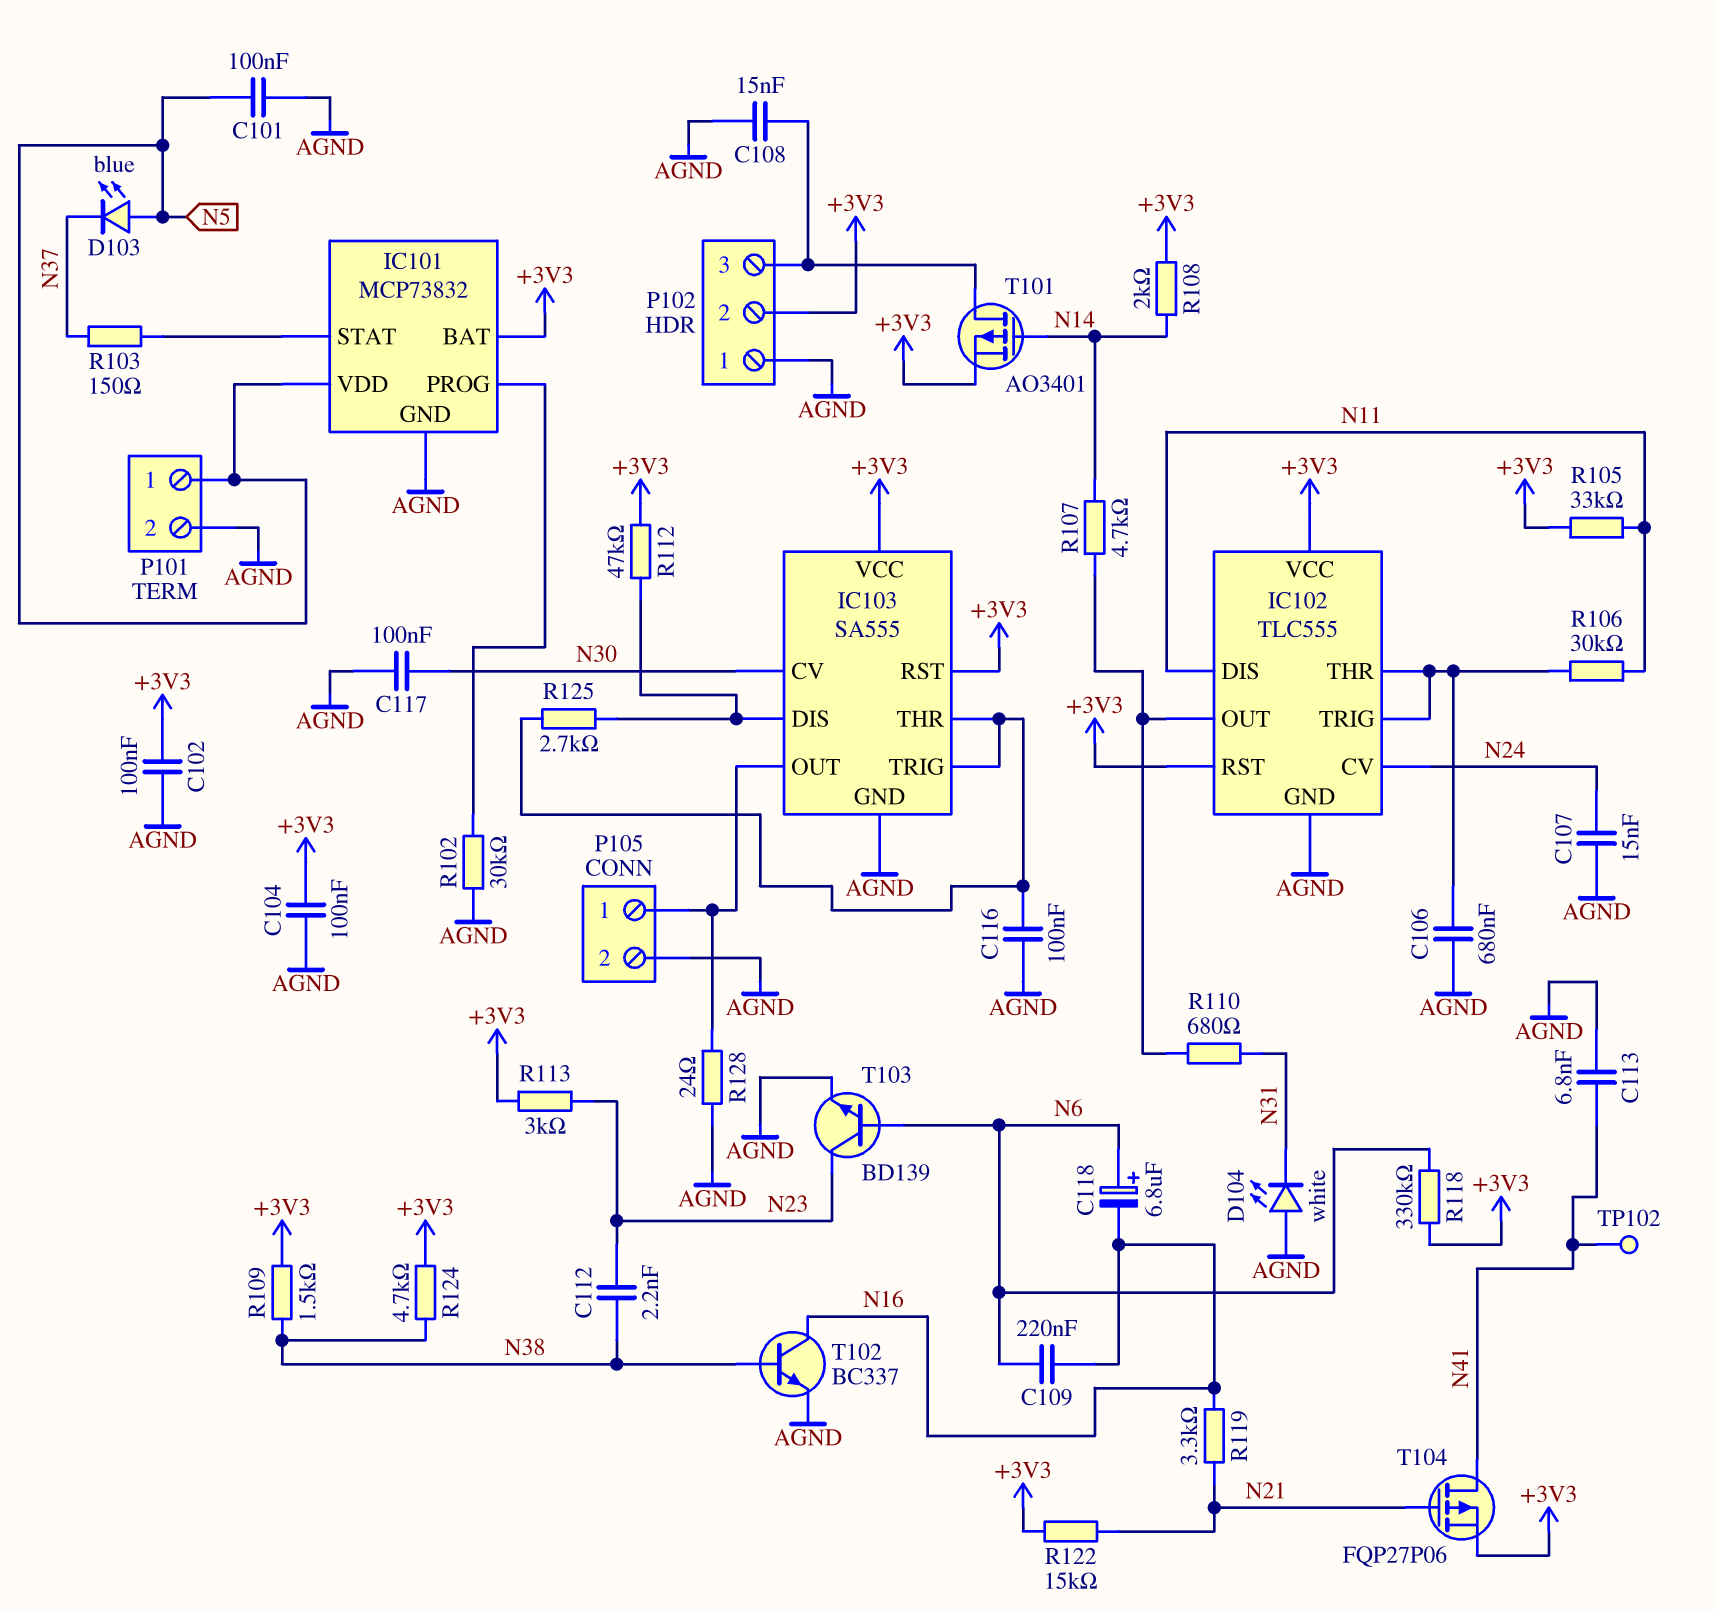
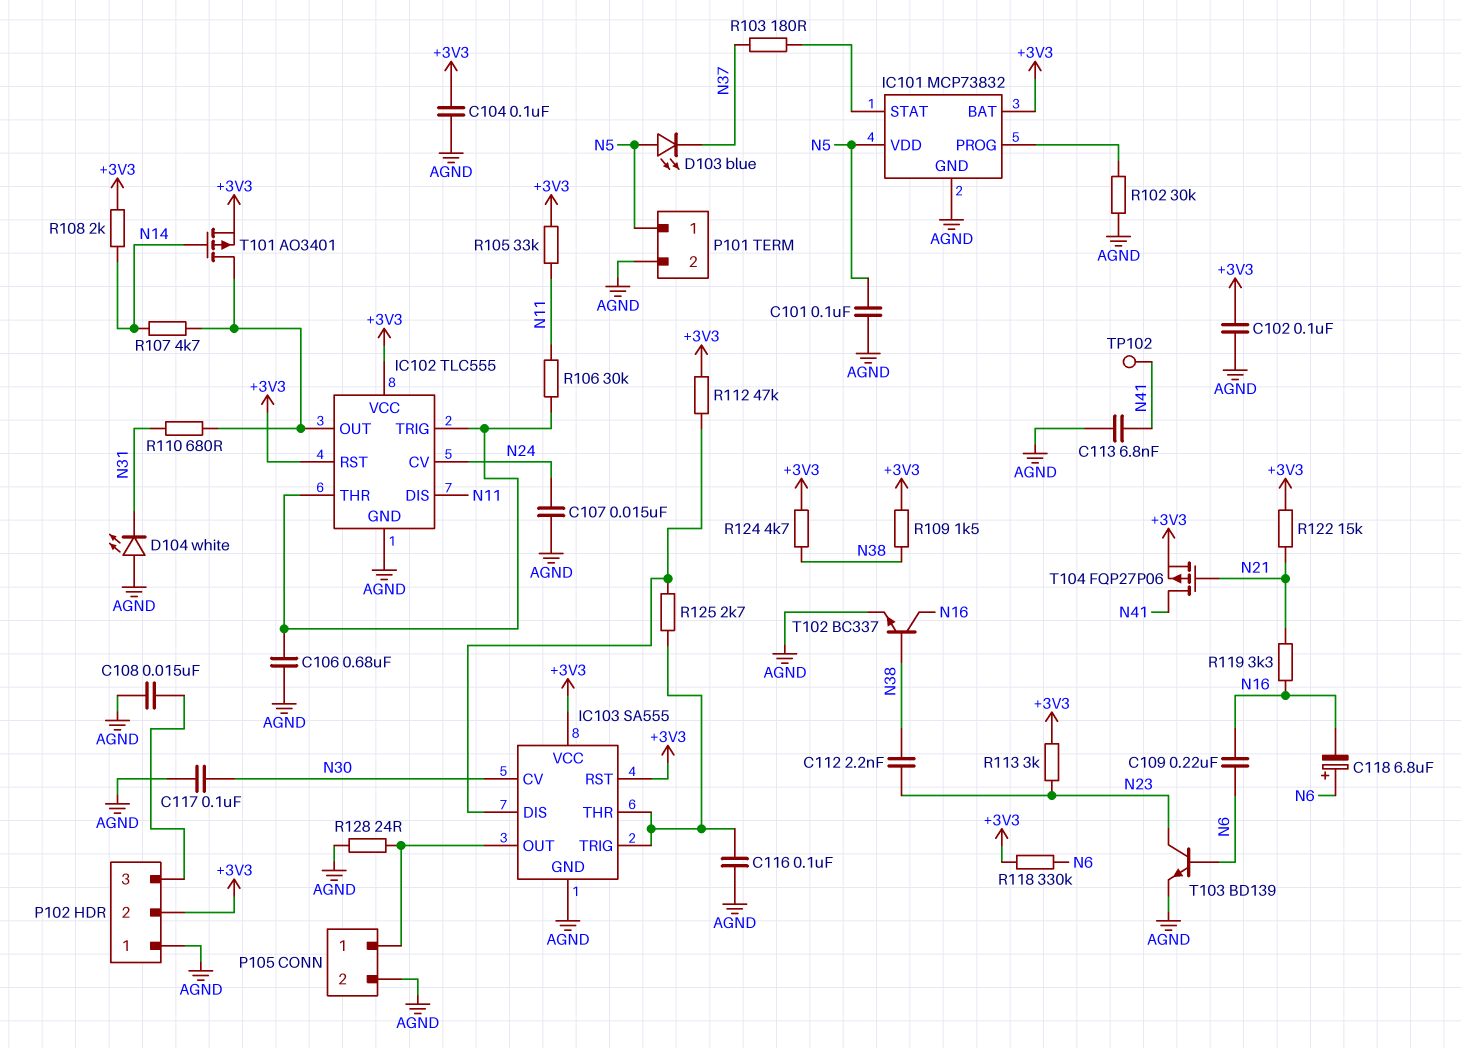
R103: 150 (IC101/STAT, N37) -> 180 (IC101/STAT, N37)
T101: PMOS AO3401 (G N14, D P102/3, S +3V3) -> PMOS AO3401 (G N14, D IC102/OUT, S +3V3)

